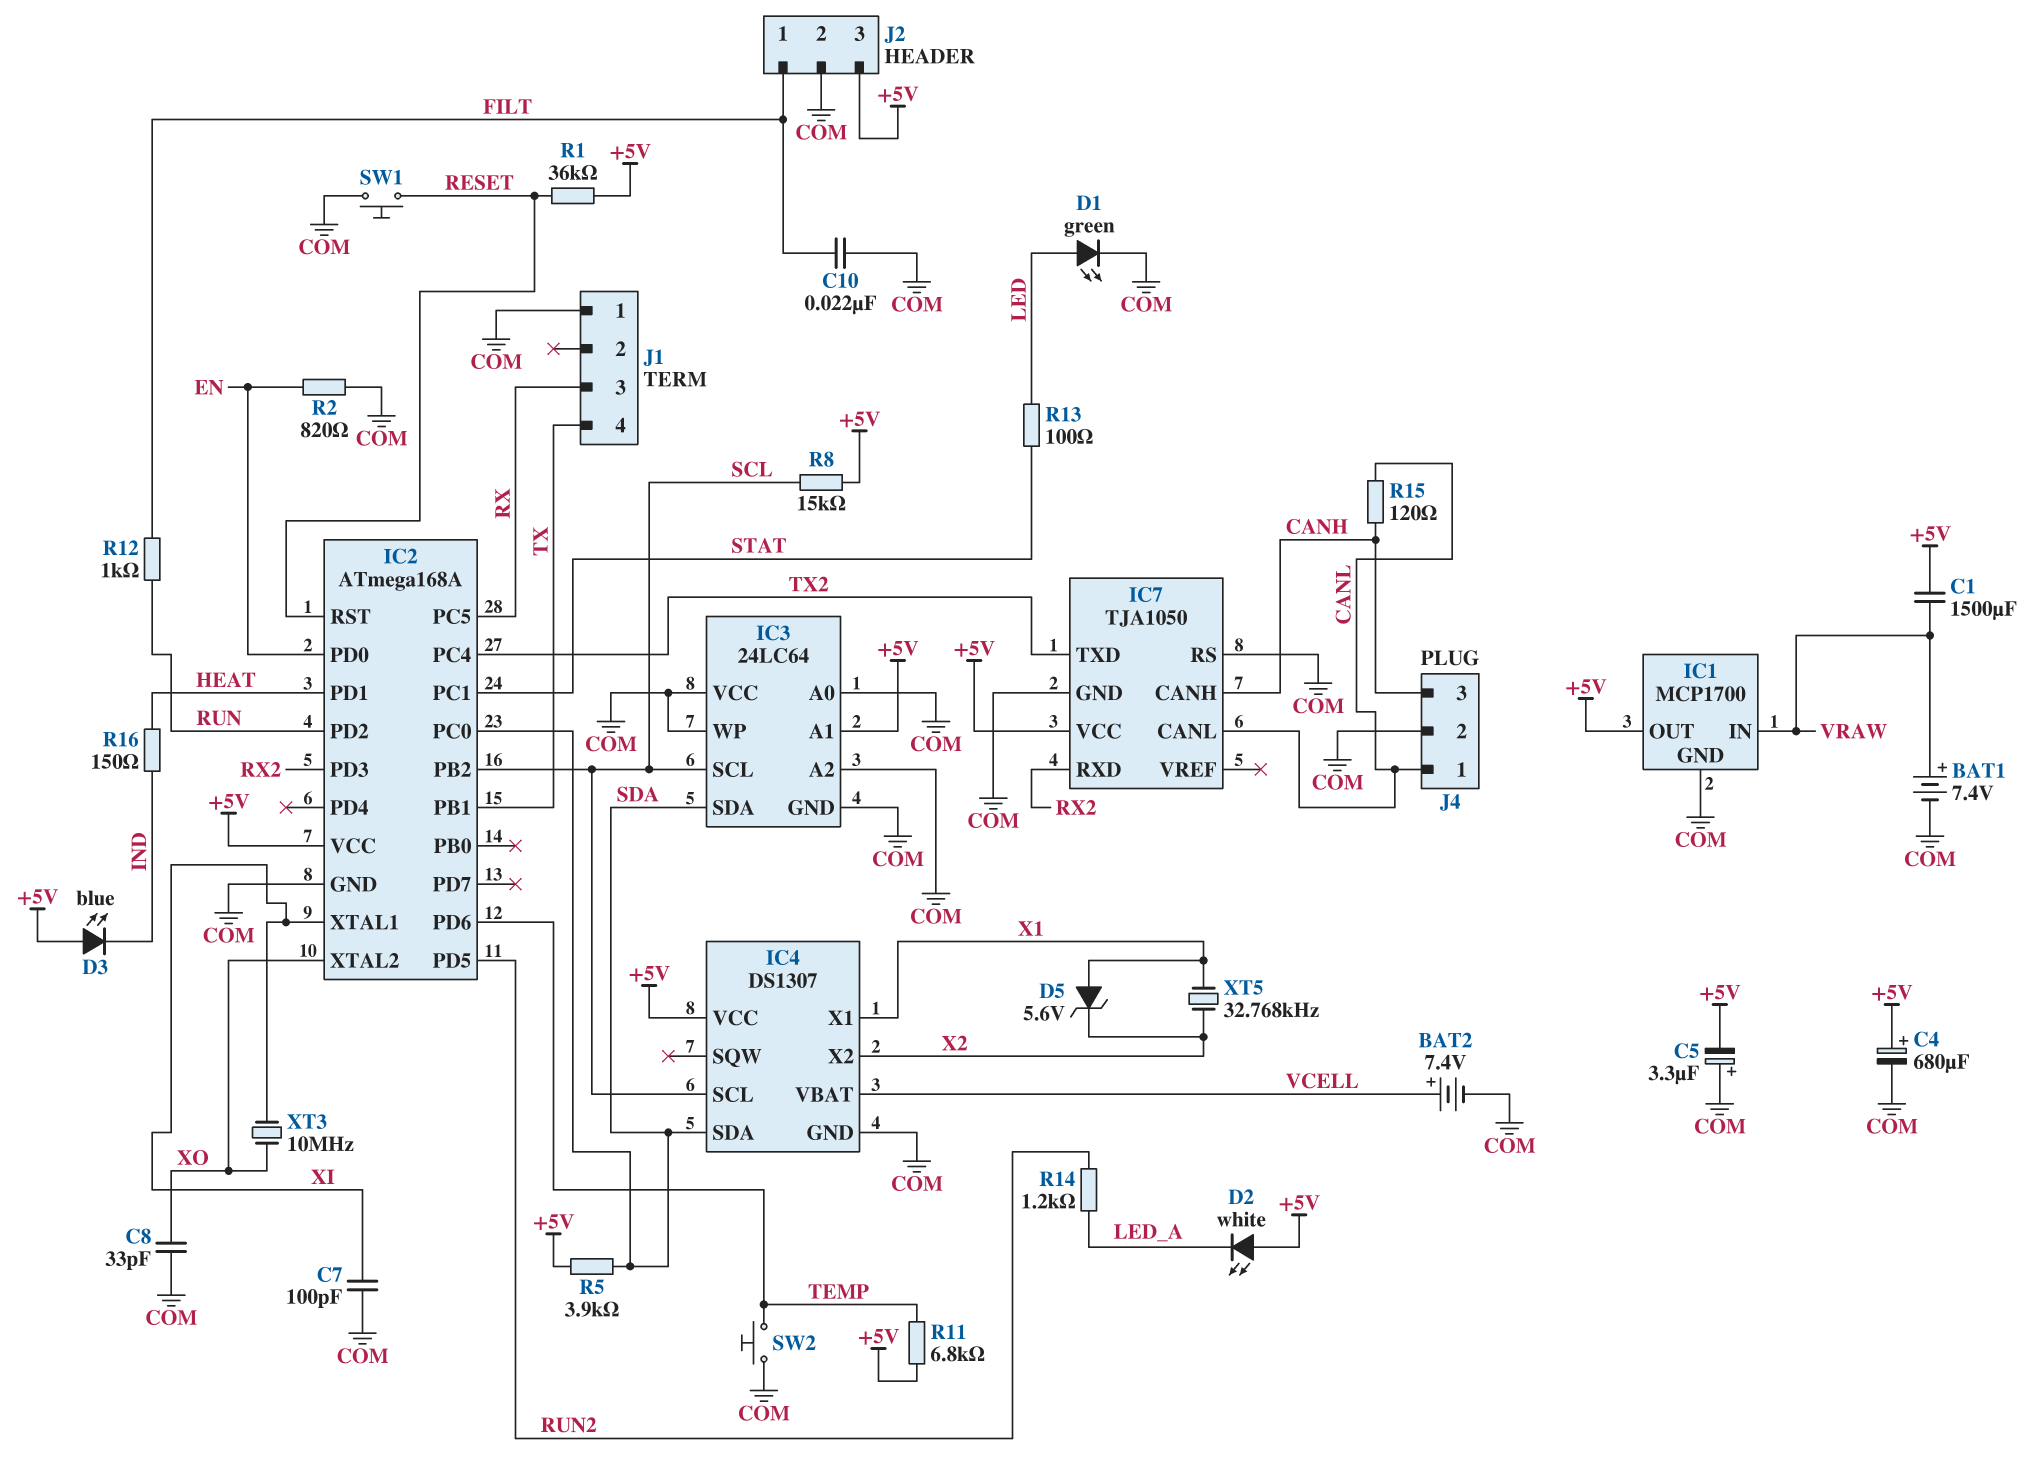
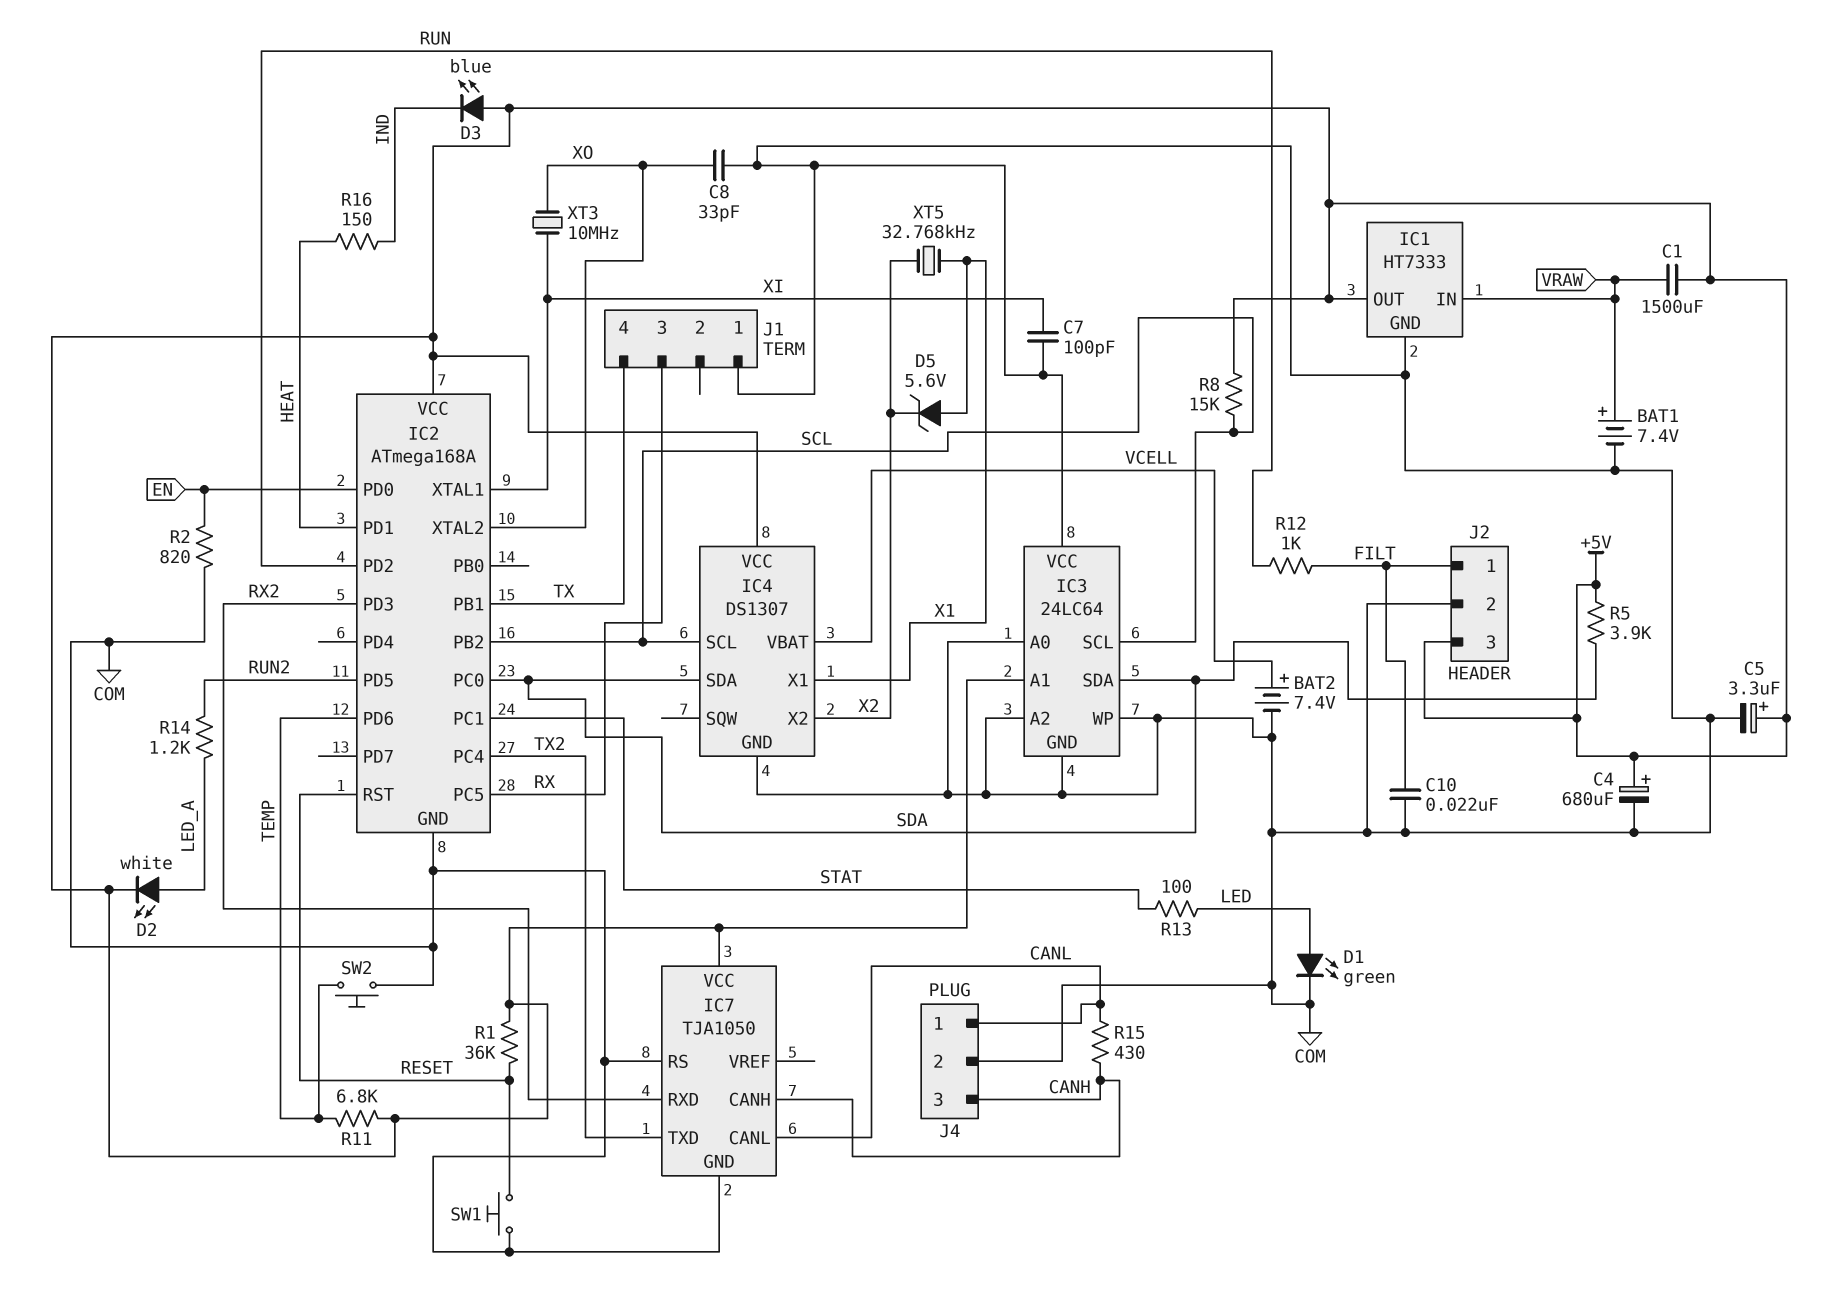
C5: 3.3uF (plus COM, minus +5V) -> 3.3uF (plus +5V, minus COM)
D2: LED white (A +5V, K LED_A) -> LED white (A LED_A, K +5V)
IC1: MCP1700 -> HT7333
R15: 120 (CANH, CANL) -> 430 (CANH, CANL)

